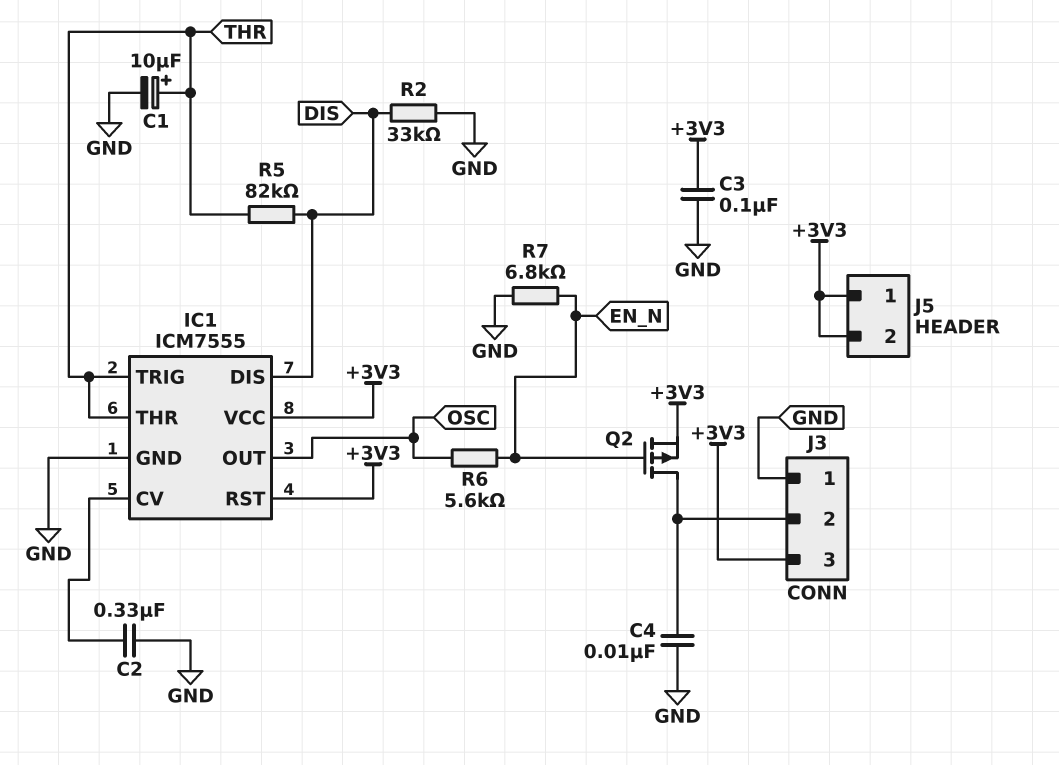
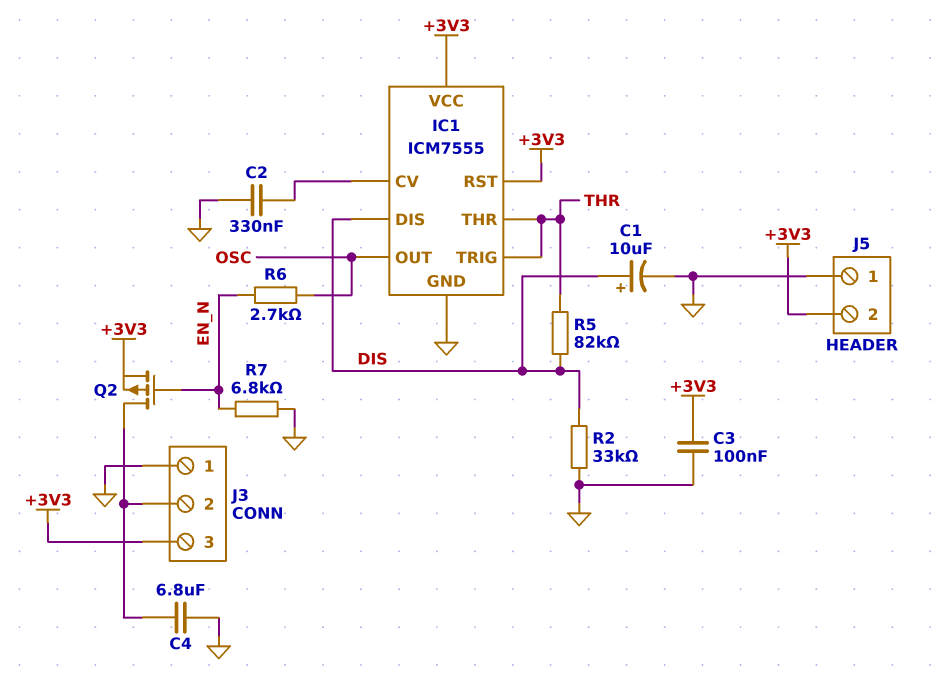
C1: 10uF (plus THR, minus GND) -> 10uF (plus DIS, minus GND)
C4: 10nF (GND, J3/2) -> 6.8uF (GND, J3/2)
J5 pin 1: +3V3 -> GND
R6: 5.6k (EN_N, OSC) -> 2.7k (EN_N, OSC)

